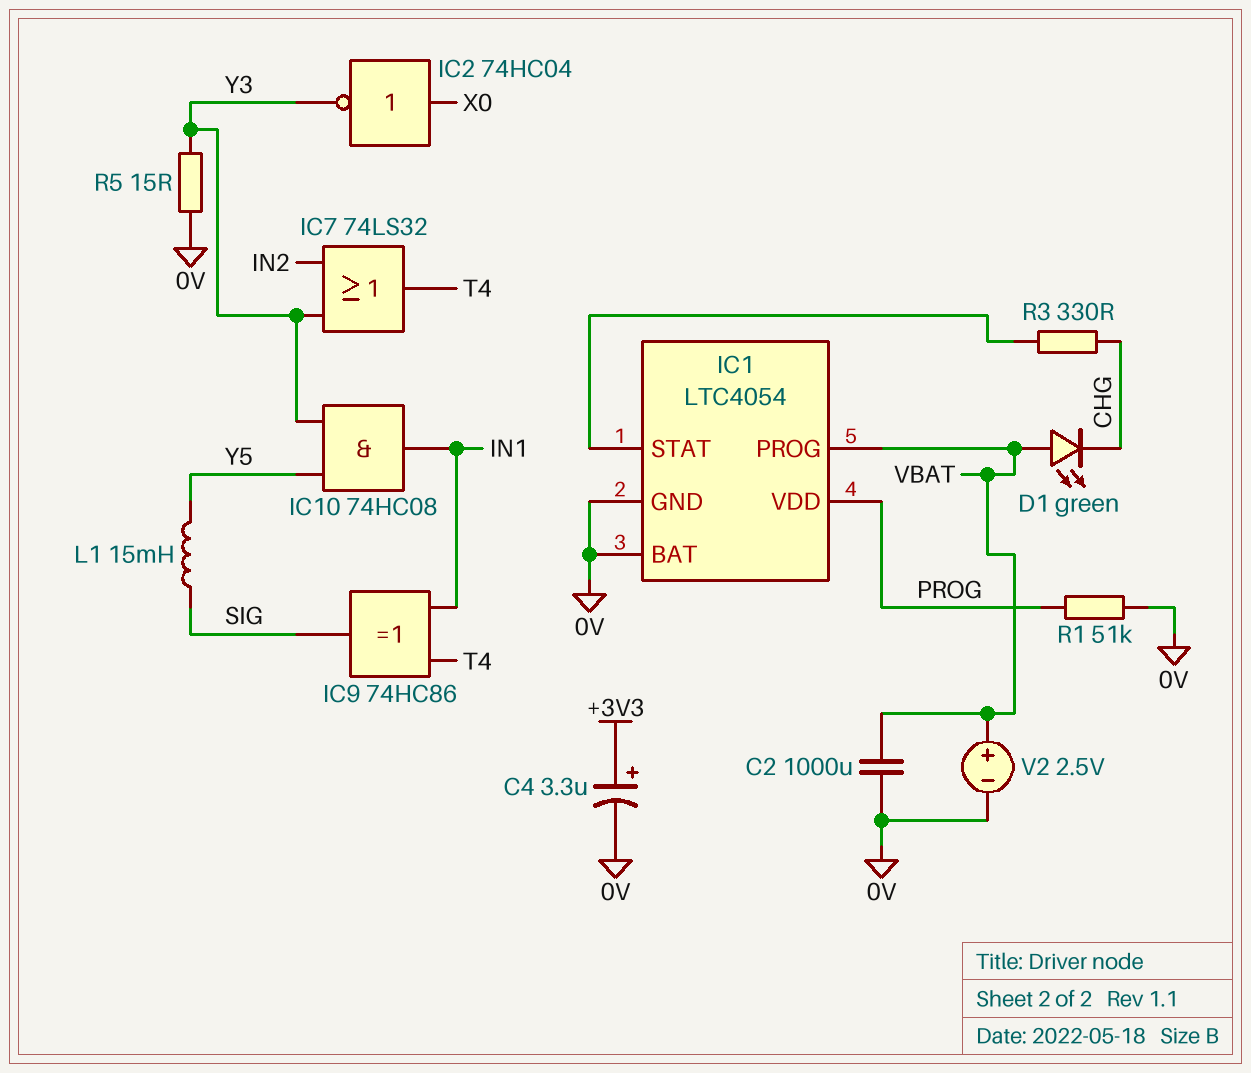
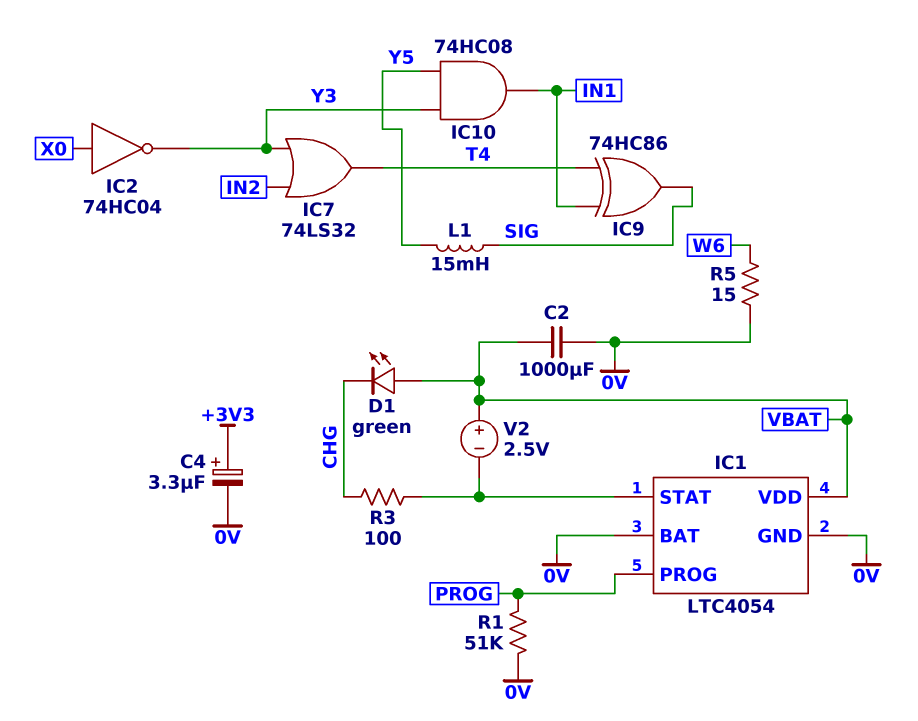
IC1 pin PROG: VBAT -> PROG
IC1 pin VDD: PROG -> VBAT
R3: 330 (CHG, IC1/STAT) -> 100 (CHG, IC1/STAT)
R5: 15 (0V, Y3) -> 15 (0V, W6)
V2: 2.5V (plus VBAT, minus 0V) -> 2.5V (plus VBAT, minus IC1/STAT)

